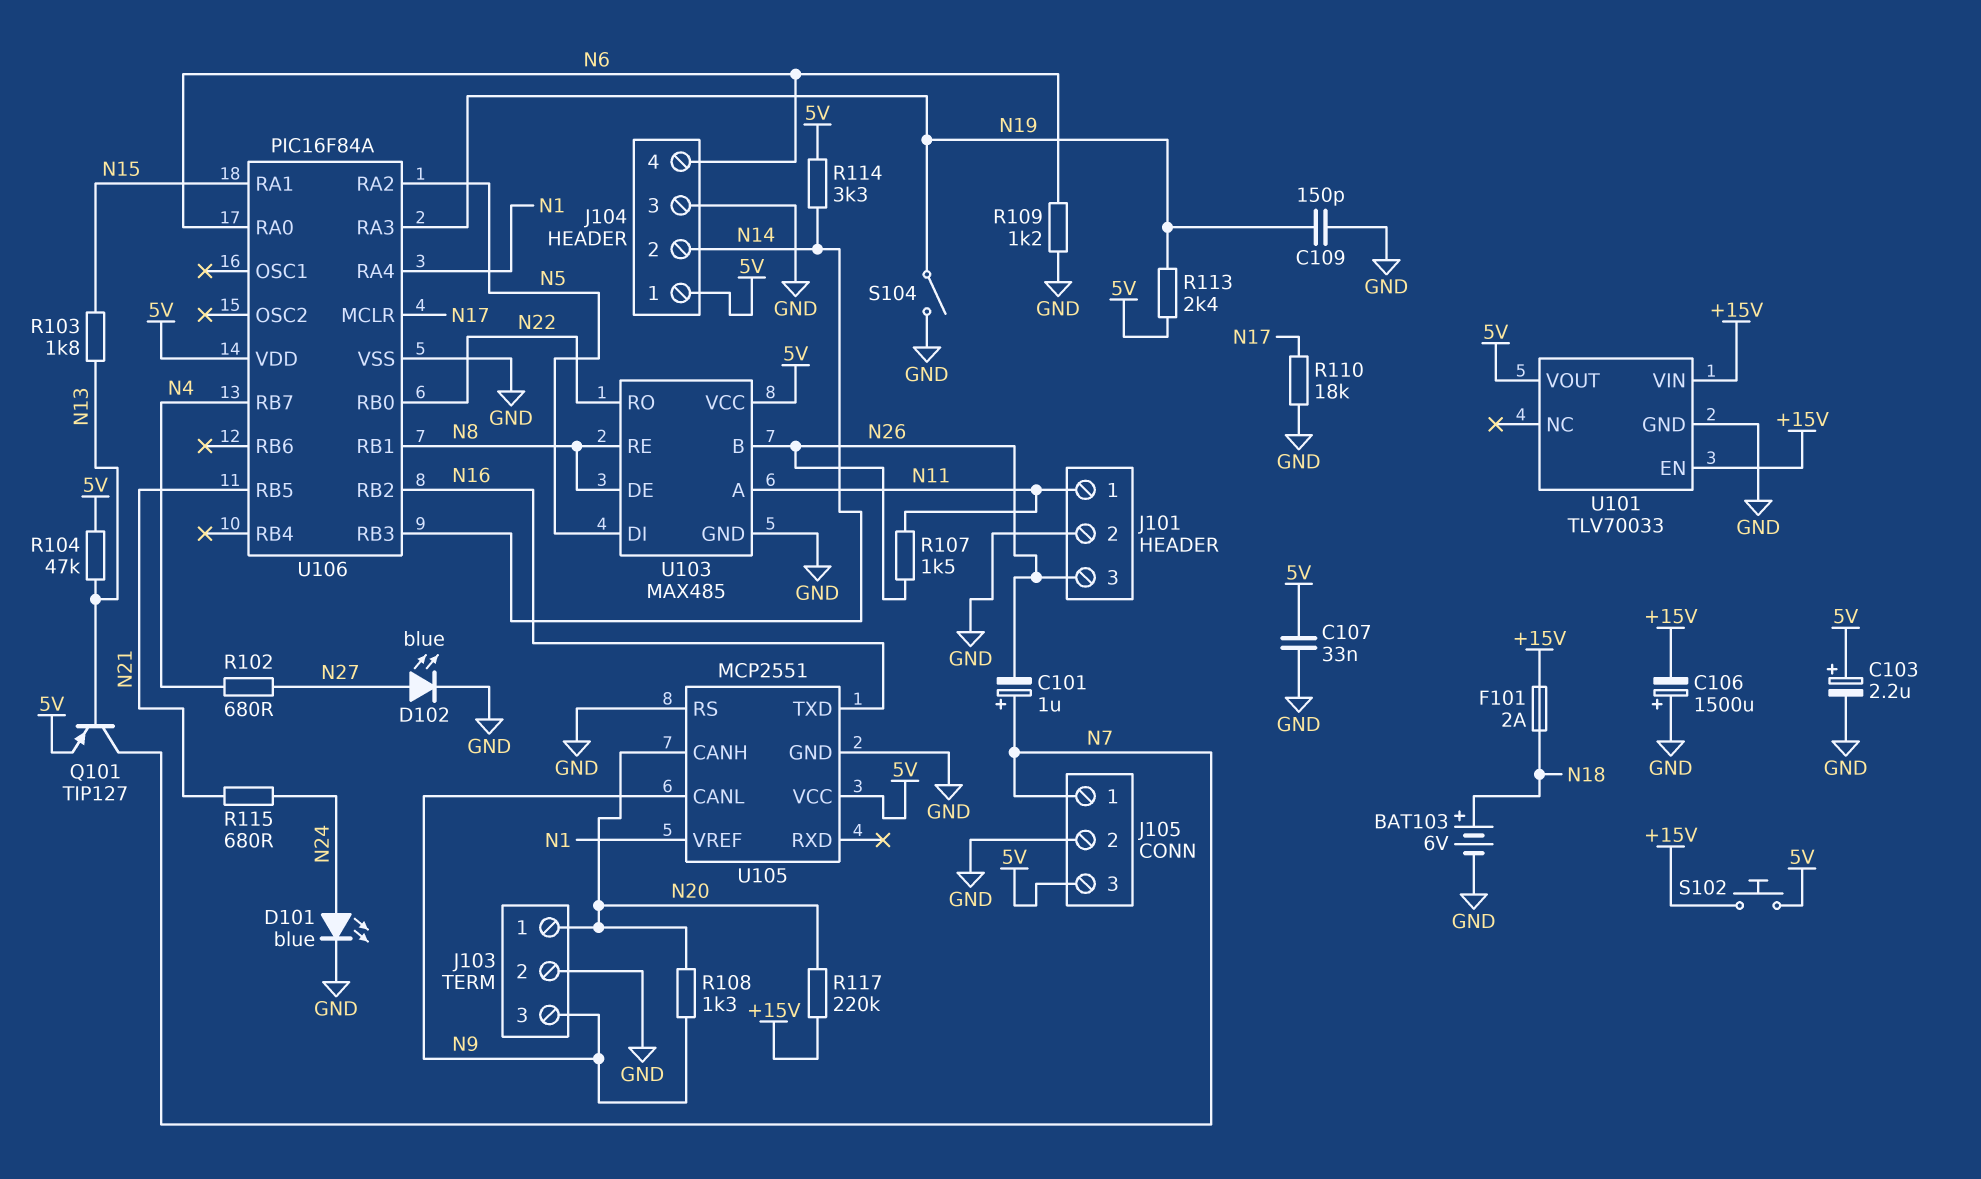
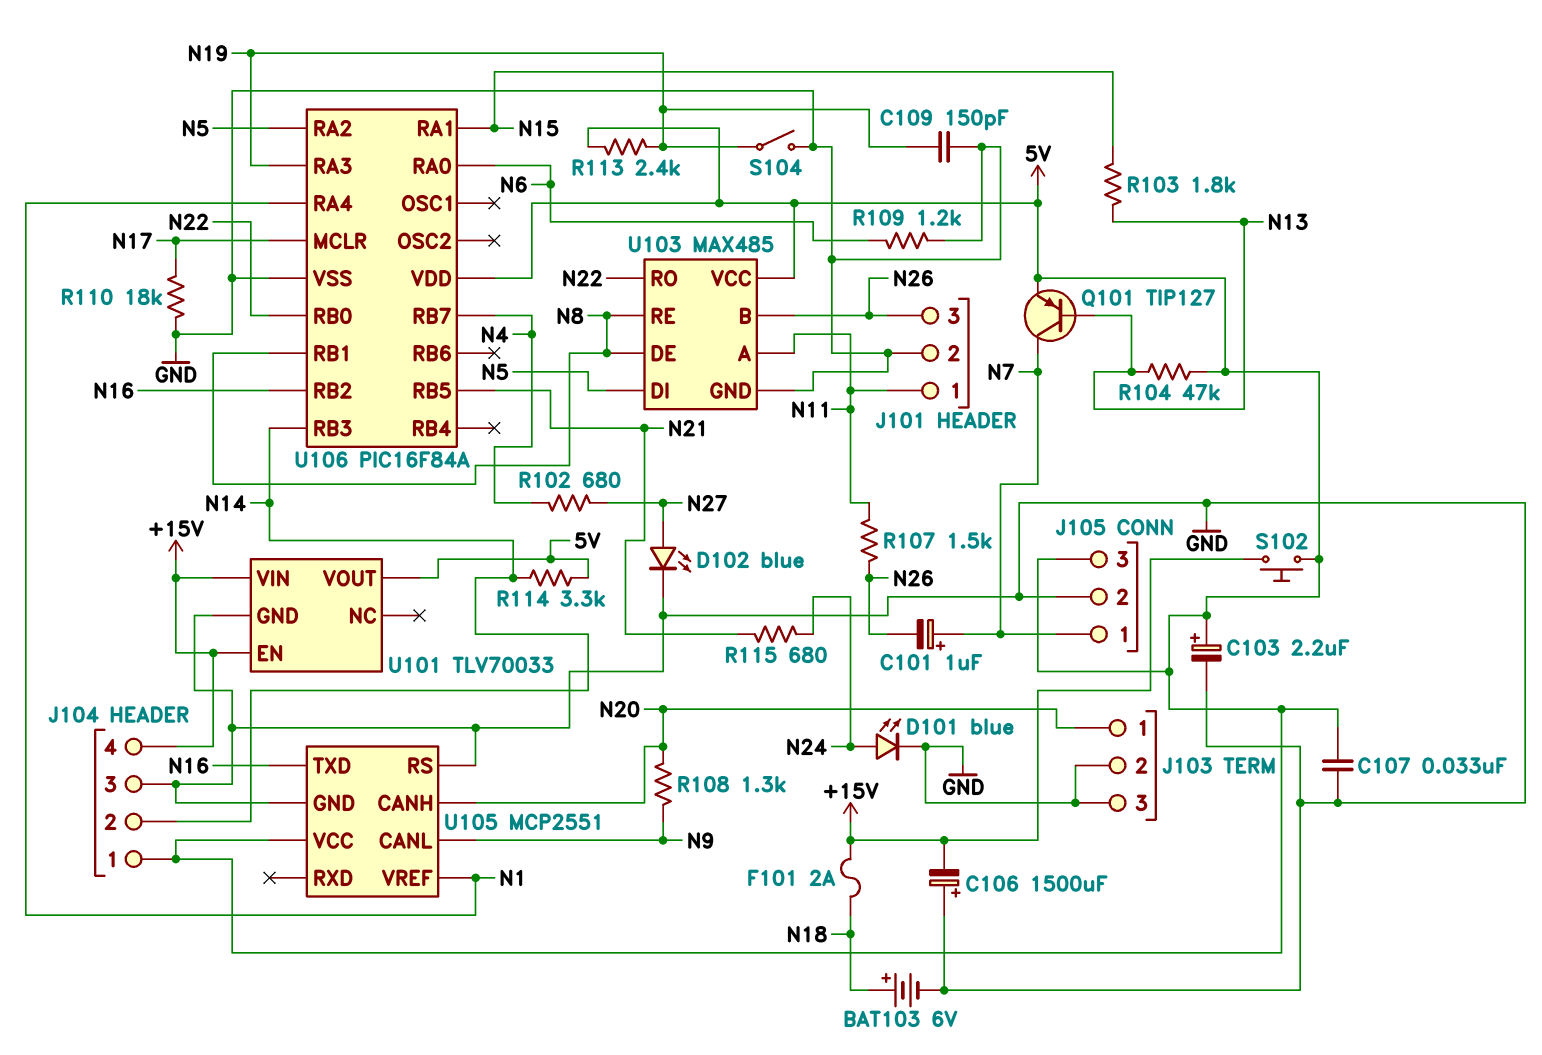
J103 pin 3: N9 -> GND
J104 pin 4: N6 -> +15V
R117: 220k (+15V, N20) -> none

